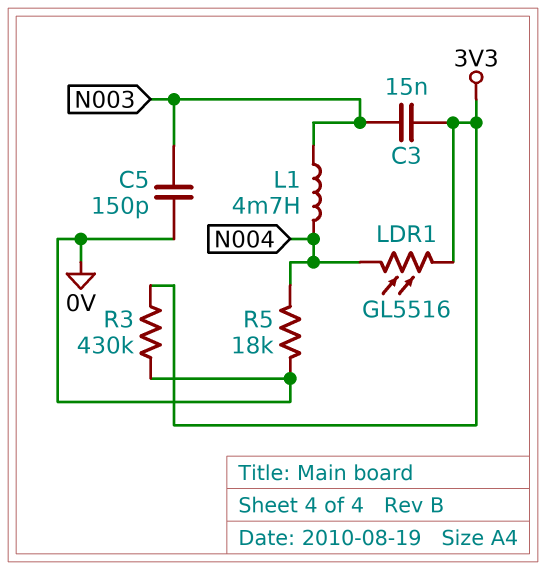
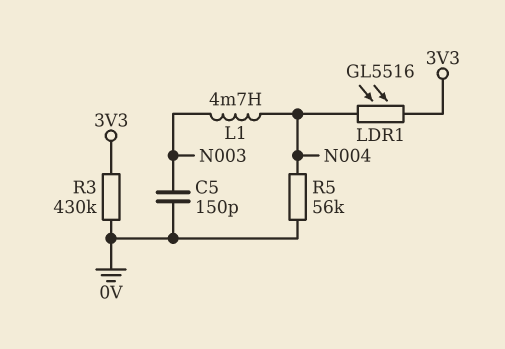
C3: 15nF (3V3, N003) -> none
R5: 18k (0V, N004) -> 56k (0V, N004)

